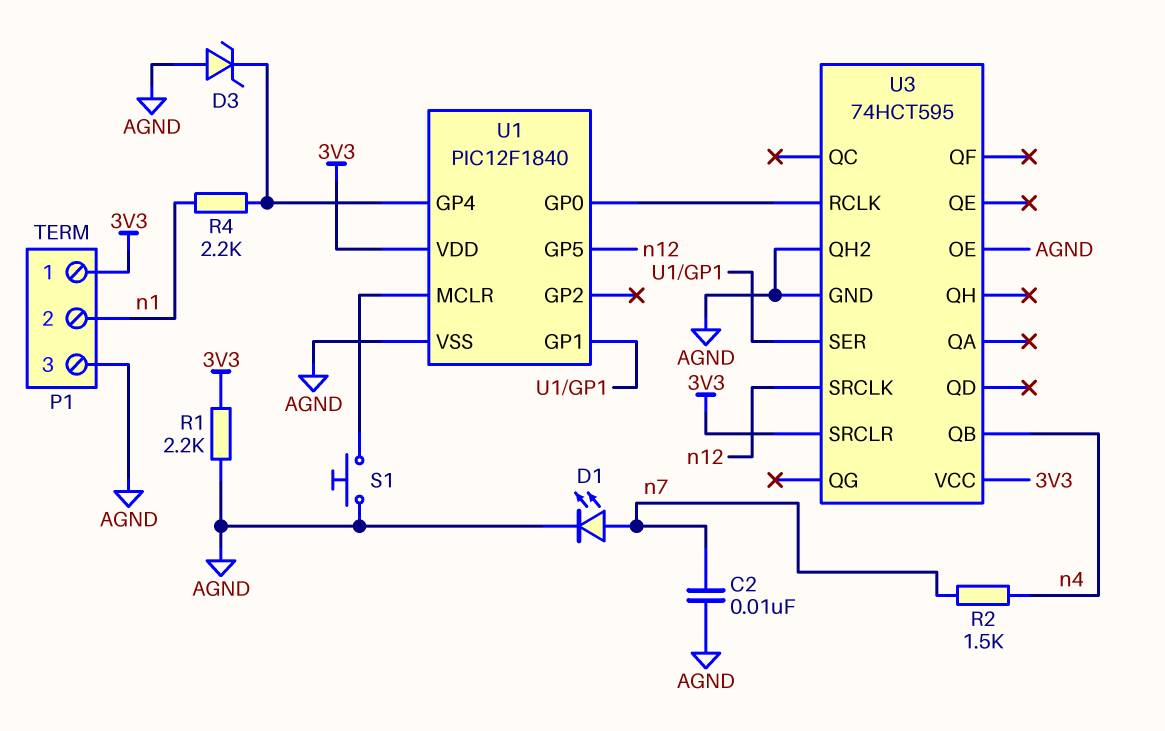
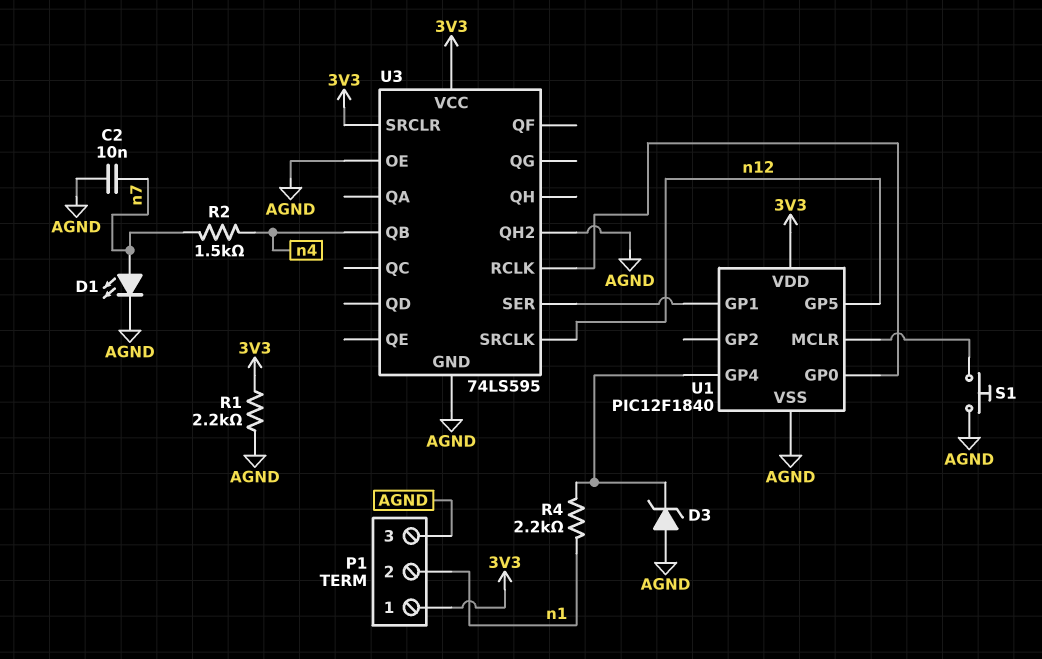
U3: 74HCT595 -> 74LS595

